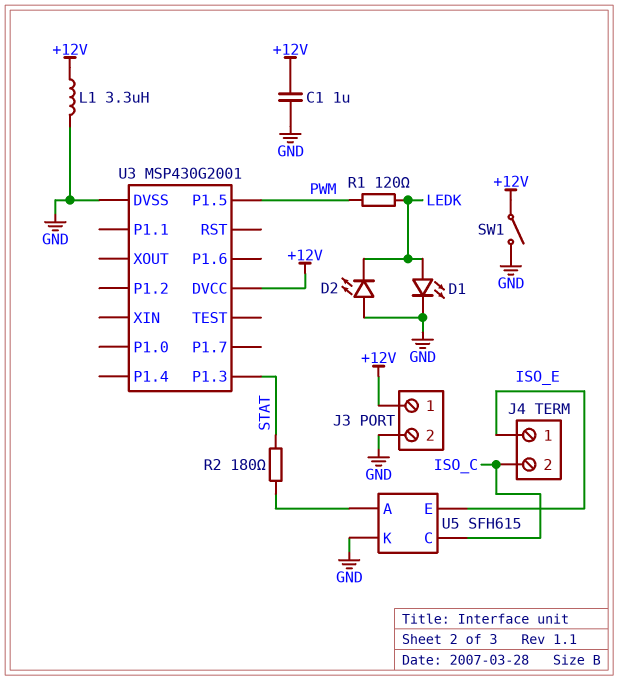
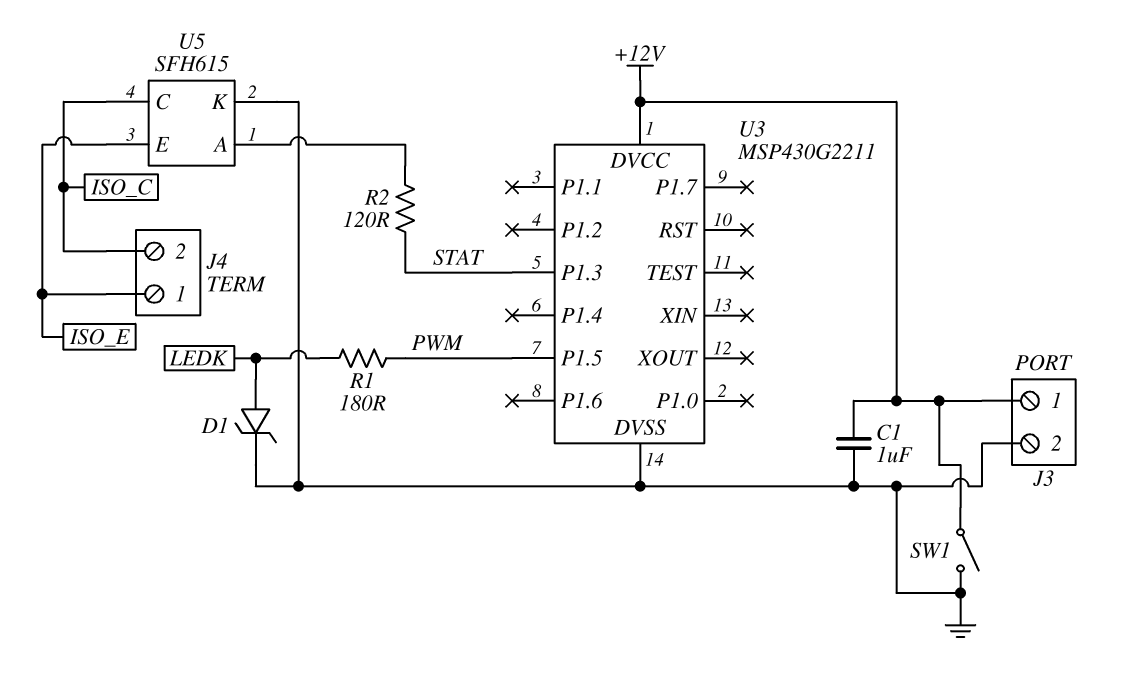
D1: LED (A LEDK, K GND) -> zener (A LEDK, K GND)
D2: LED (A GND, K LEDK) -> none
L1: 3.3uH (+12V, GND) -> none
R1: 120 (LEDK, PWM) -> 180 (LEDK, PWM)
R2: 180 (STAT, U5/A) -> 120 (STAT, U5/A)
U3: MSP430G2001 -> MSP430G2211

